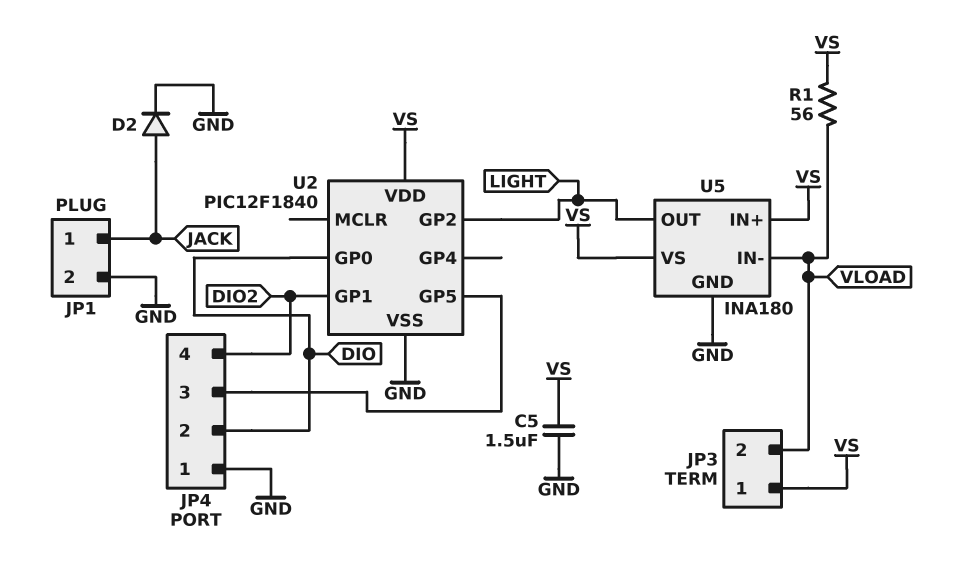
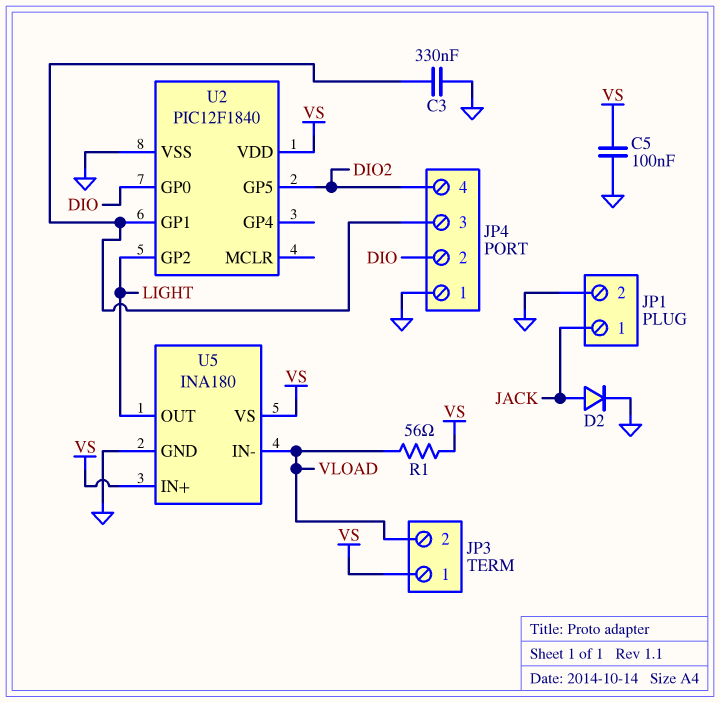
C3: none -> 330nF (GND, JP4/3)
C5: 1.5uF (GND, VS) -> 100nF (GND, VS)
U2 pin GP1: DIO2 -> JP4/3
U2 pin GP5: JP4/3 -> DIO2

